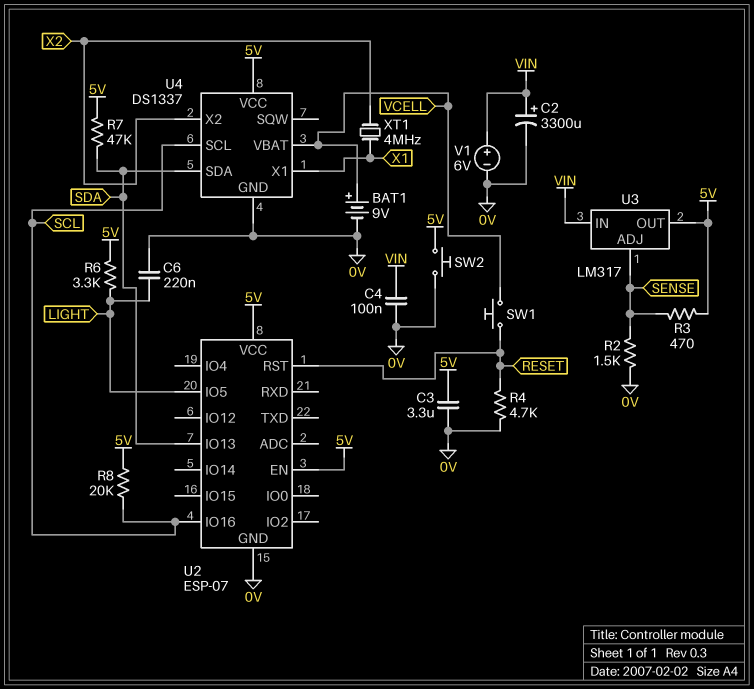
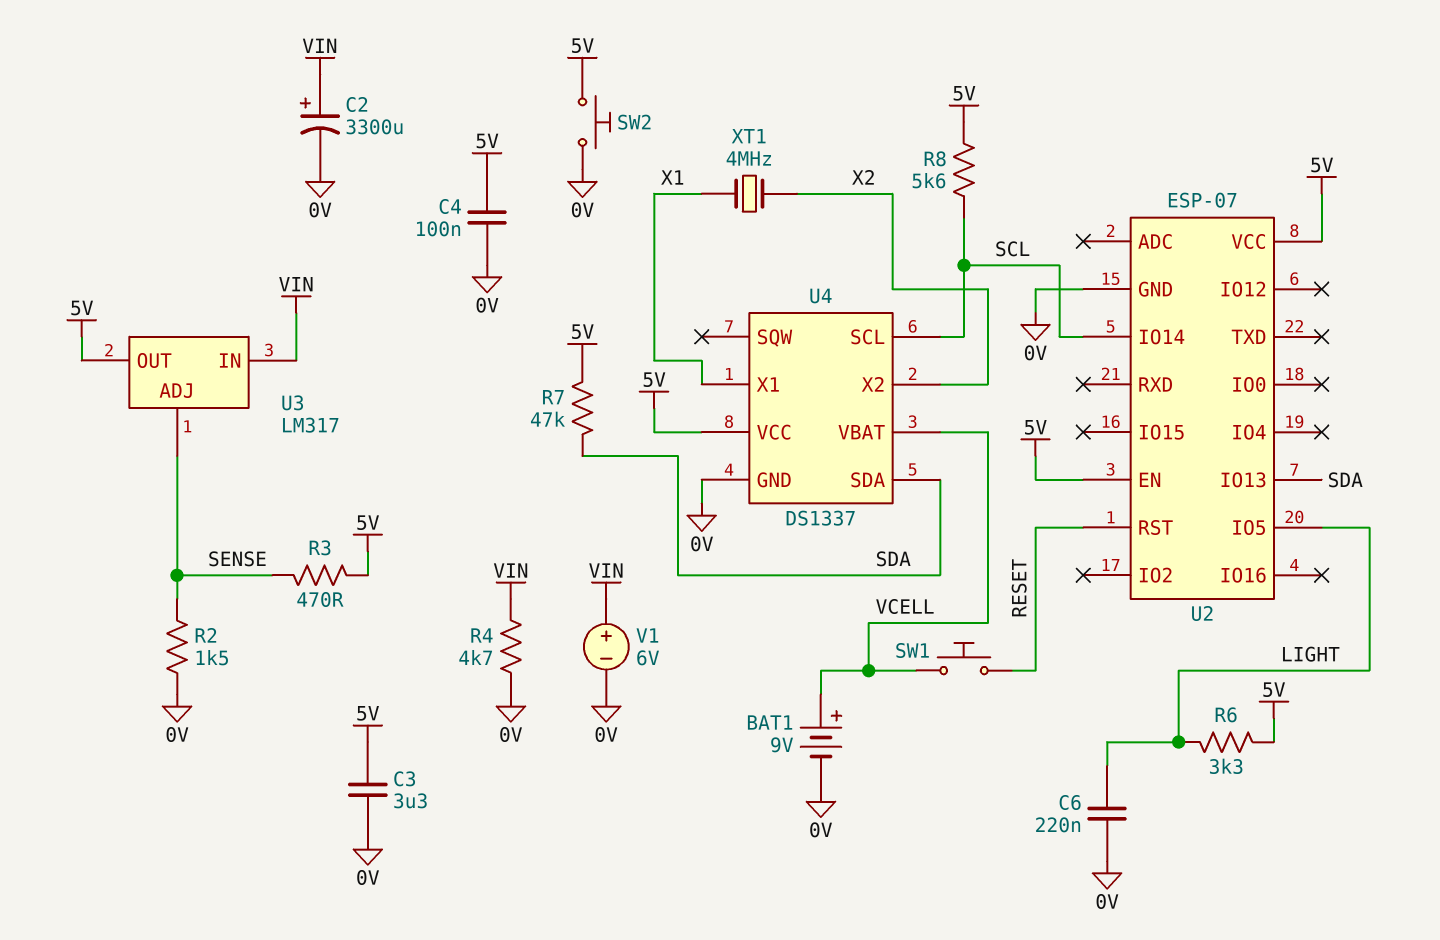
C4: 100nF (0V, VIN) -> 100nF (0V, 5V)
R4: 4.7k (0V, RESET) -> 4.7k (0V, VIN)
R8: 20k (5V, SCL) -> 5.6k (5V, SCL)
U2 pin IO14: none -> SCL
U2 pin IO16: SCL -> none

